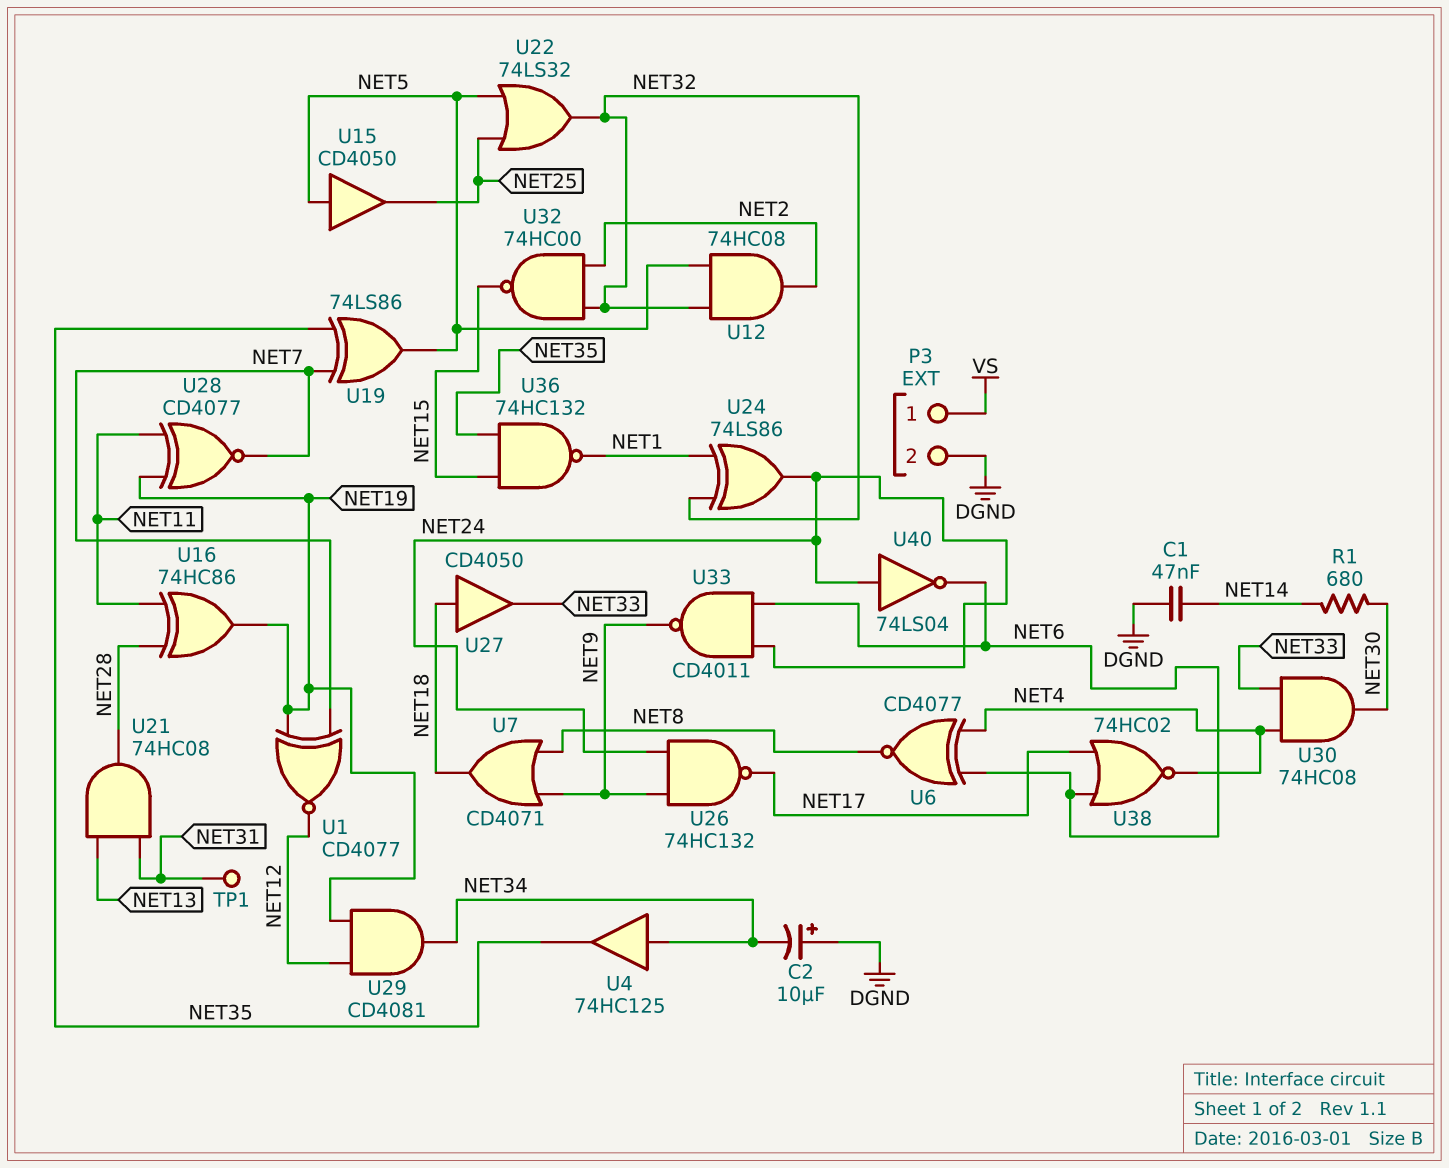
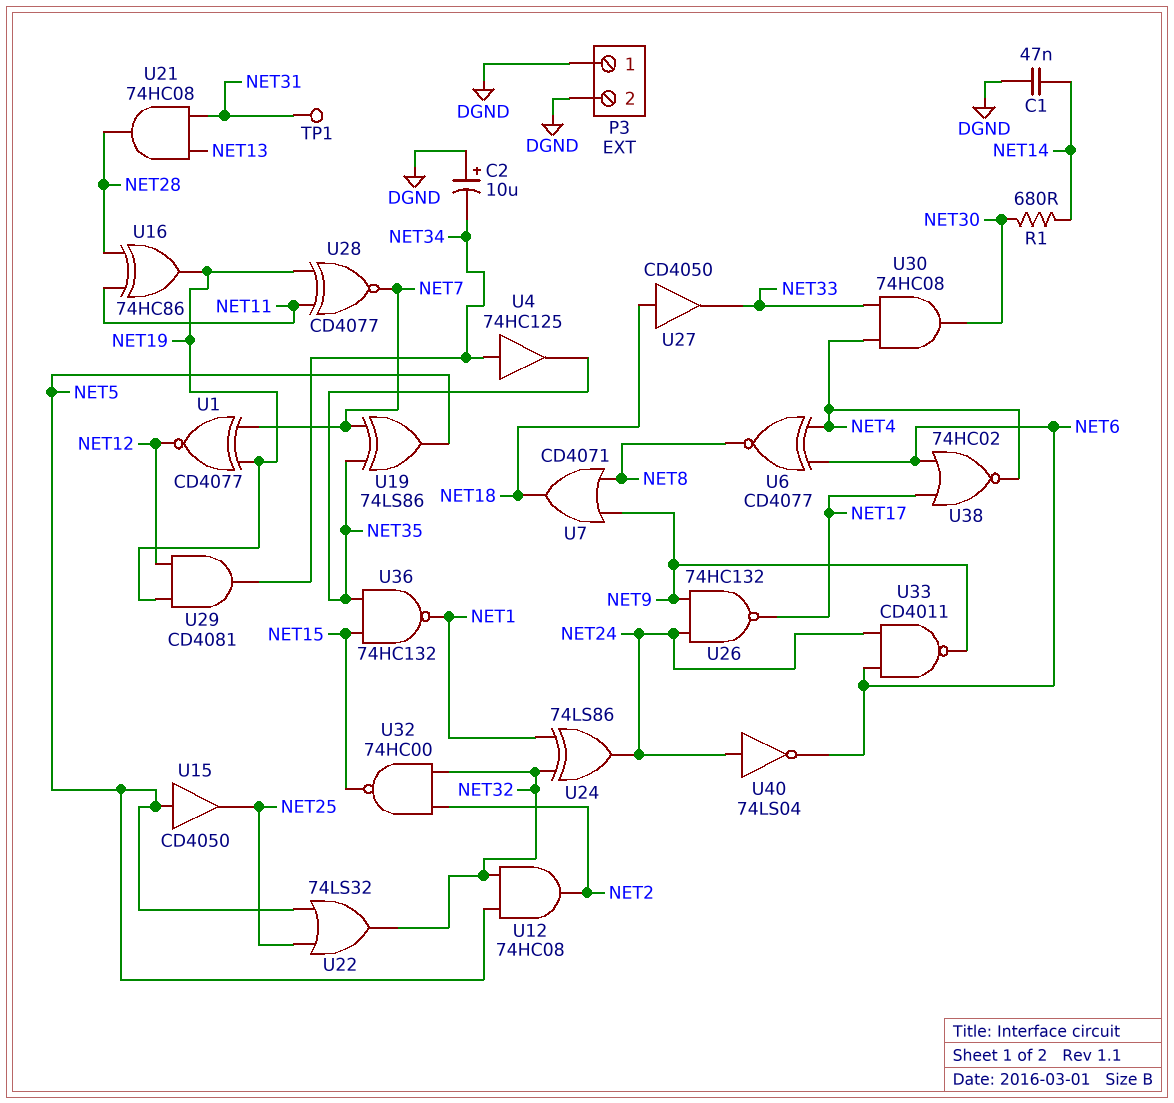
P3 pin 1: VS -> DGND

